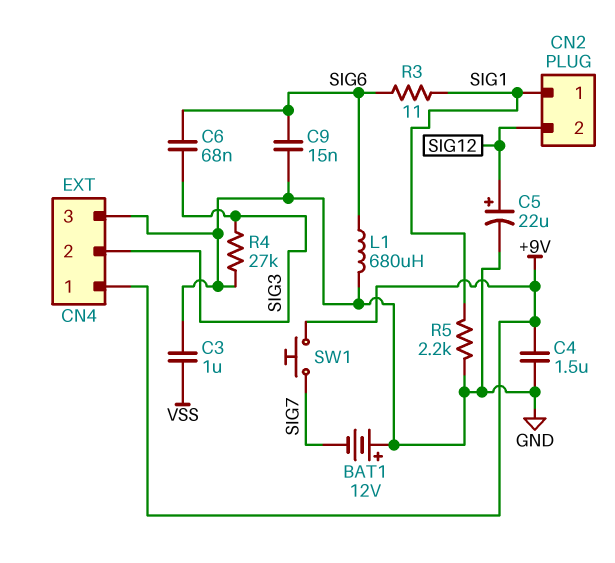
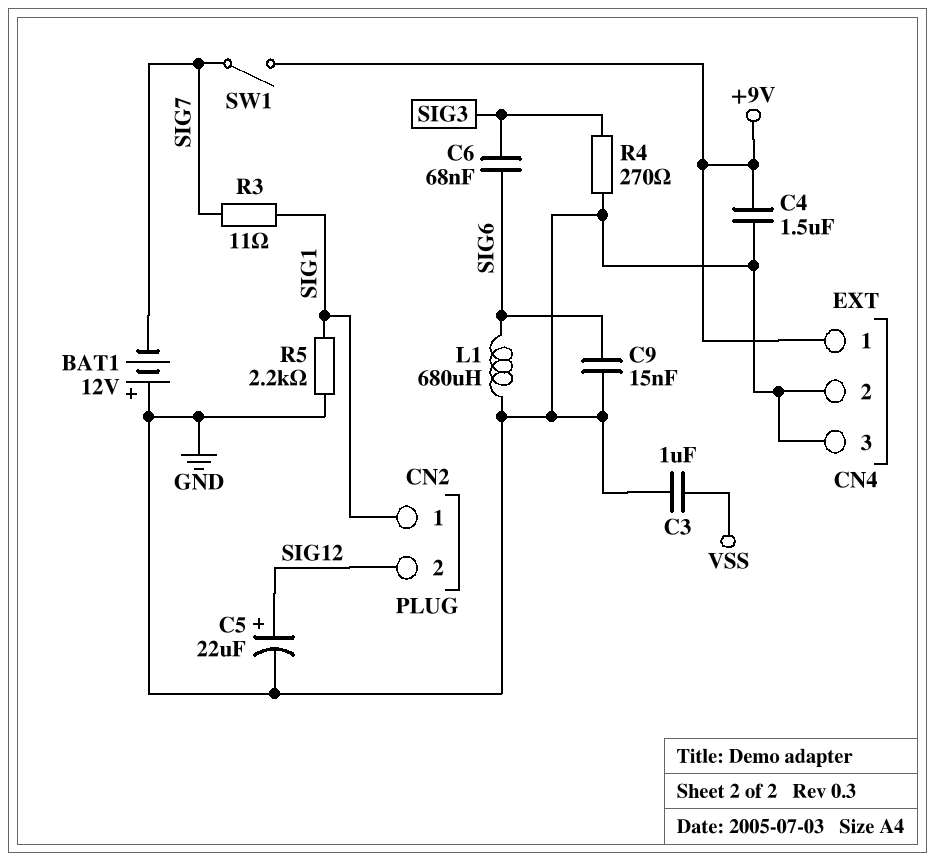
CN4 pin 2: SIG3 -> GND
R3: 11 (SIG1, SIG6) -> 11 (SIG1, SIG7)
R4: 27k (GND, SIG3) -> 270 (GND, SIG3)
SW1: button (+9V, SIG7) -> switch (+9V, SIG7)

